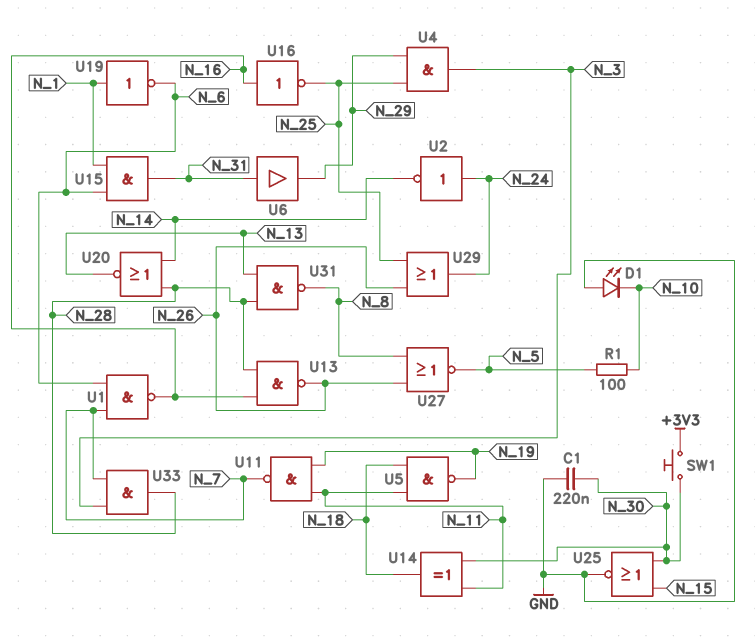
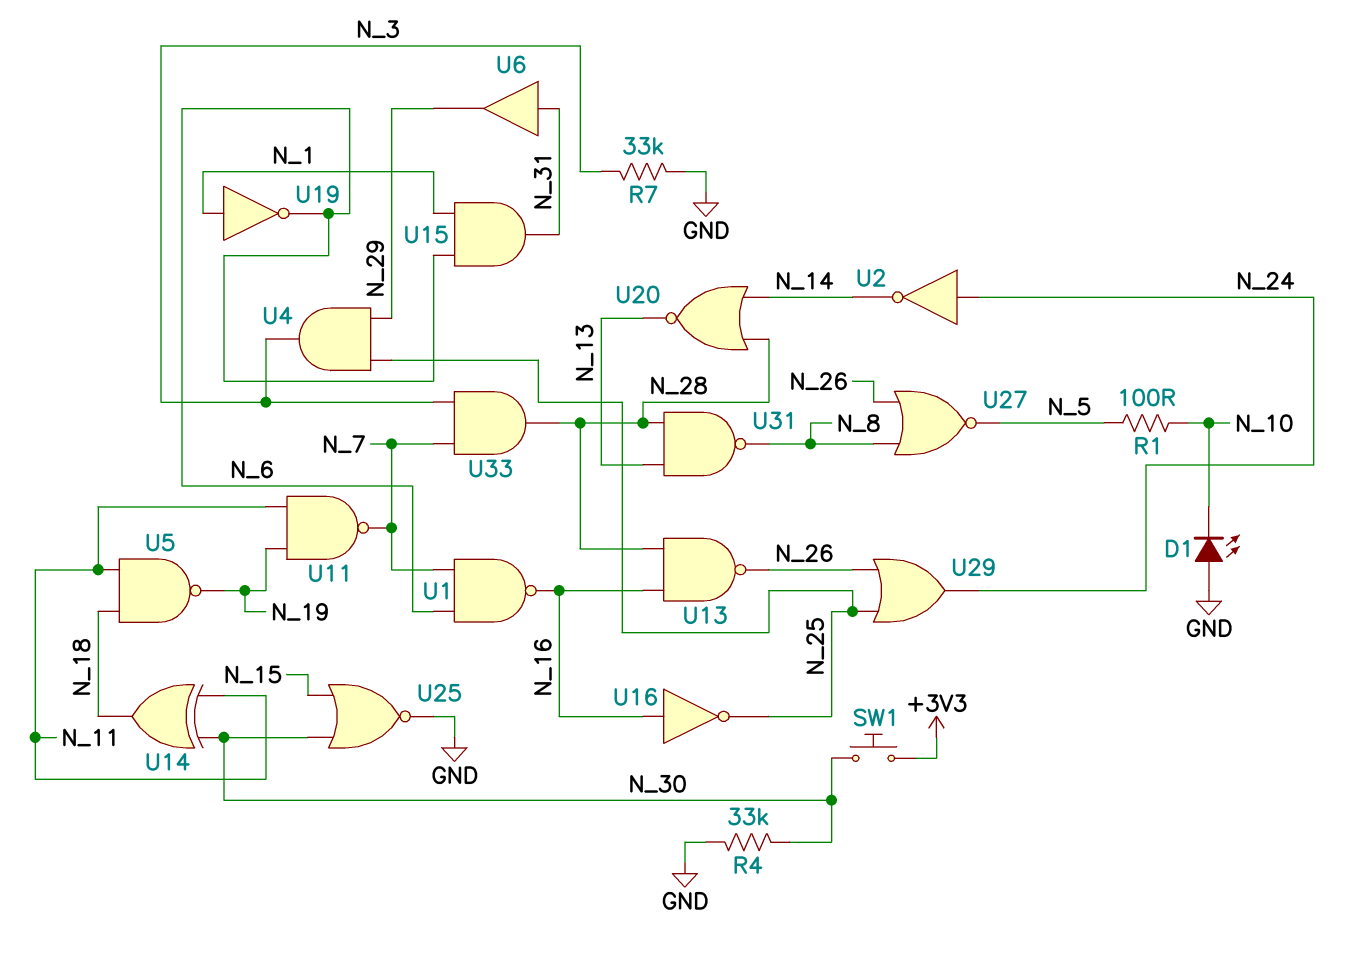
C1: 220nF (GND, N_30) -> none
R4: none -> 33k (GND, N_30)
R7: none -> 33k (GND, N_3)

